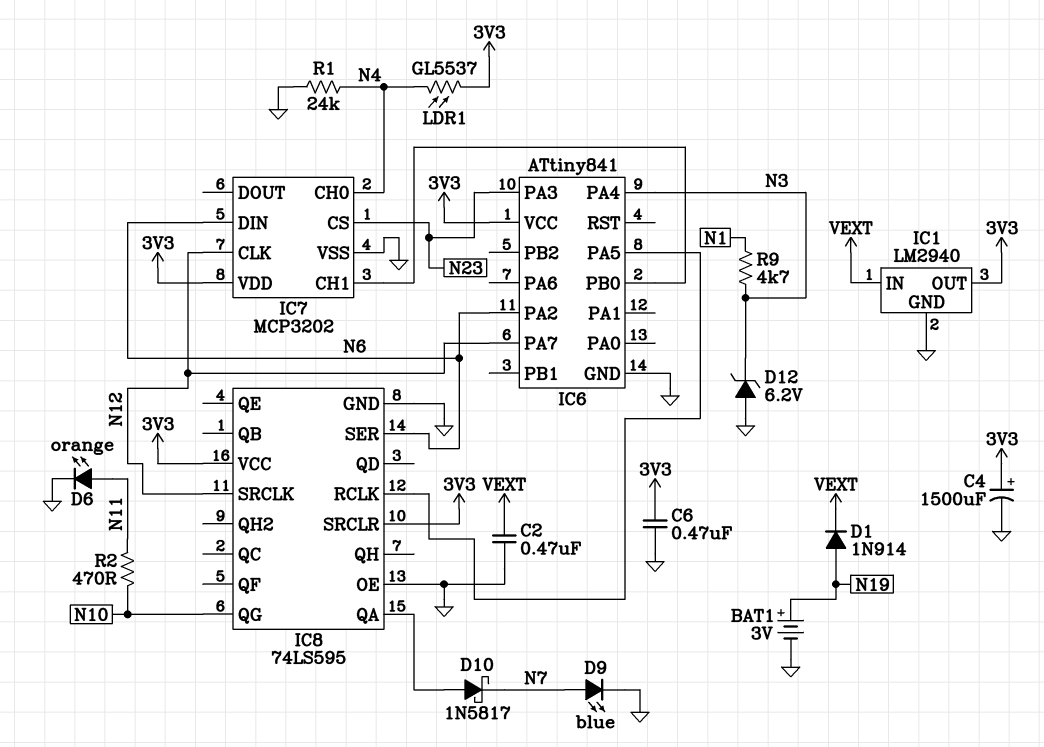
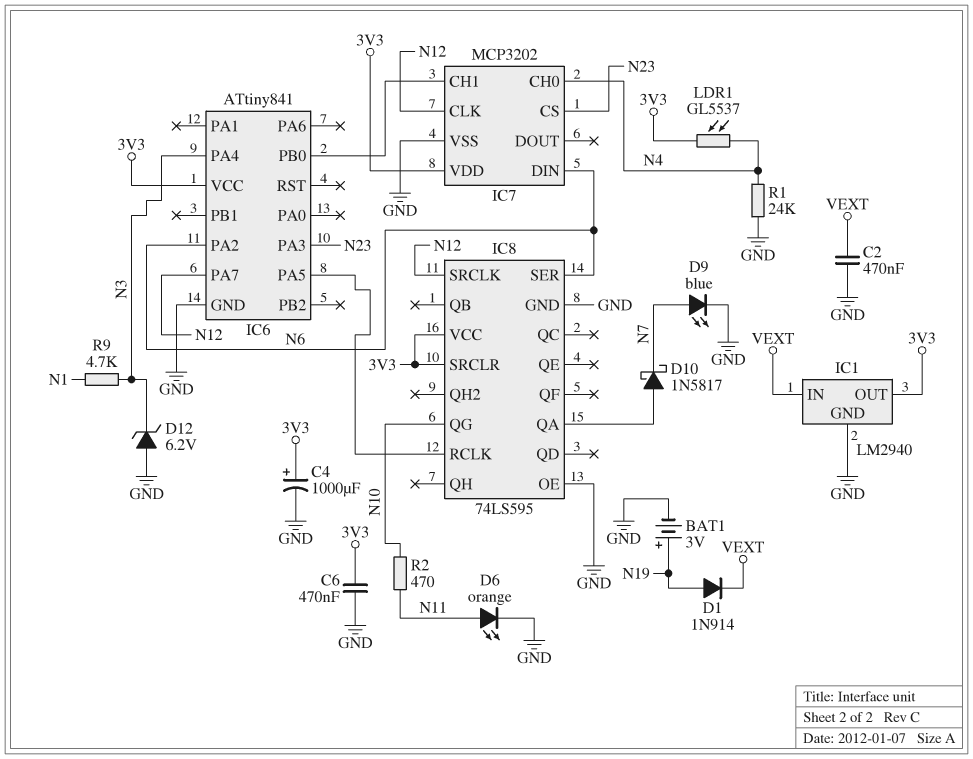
C4: 1500uF (plus 3V3, minus GND) -> 1000uF (plus 3V3, minus GND)

